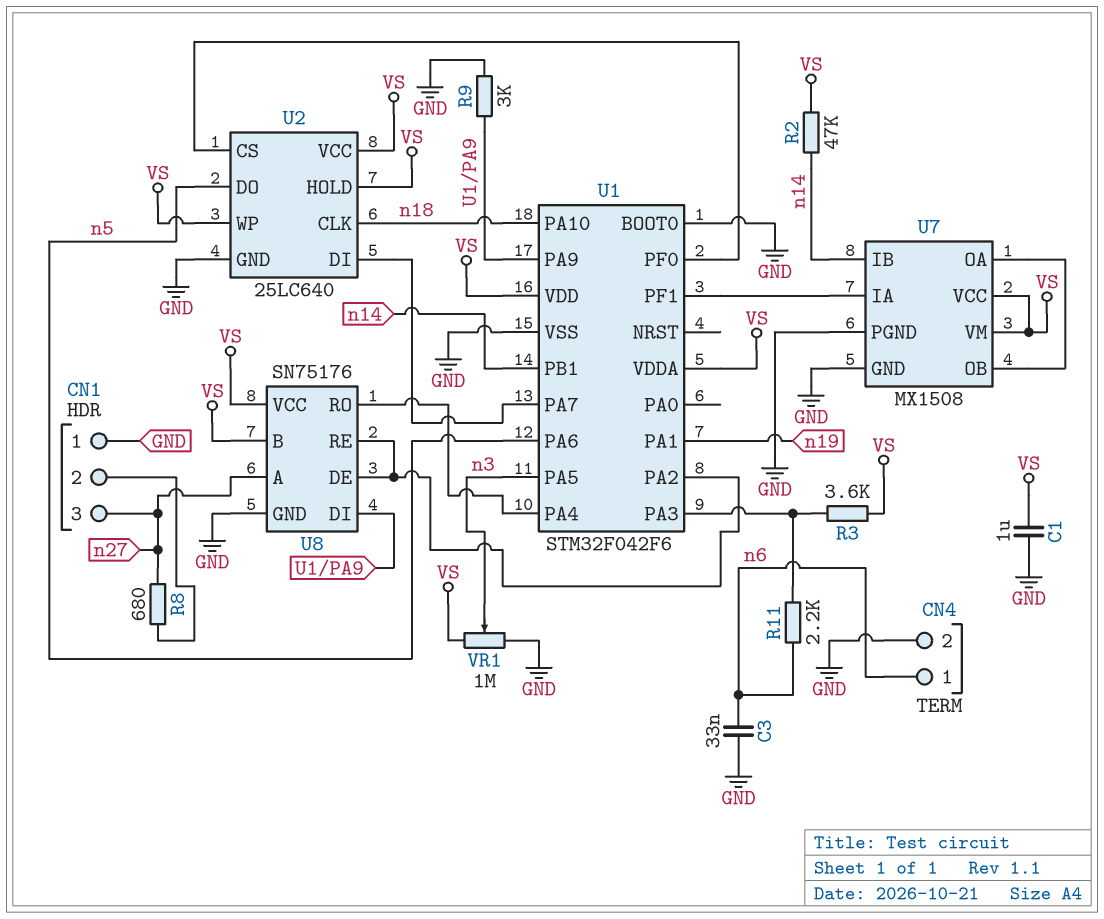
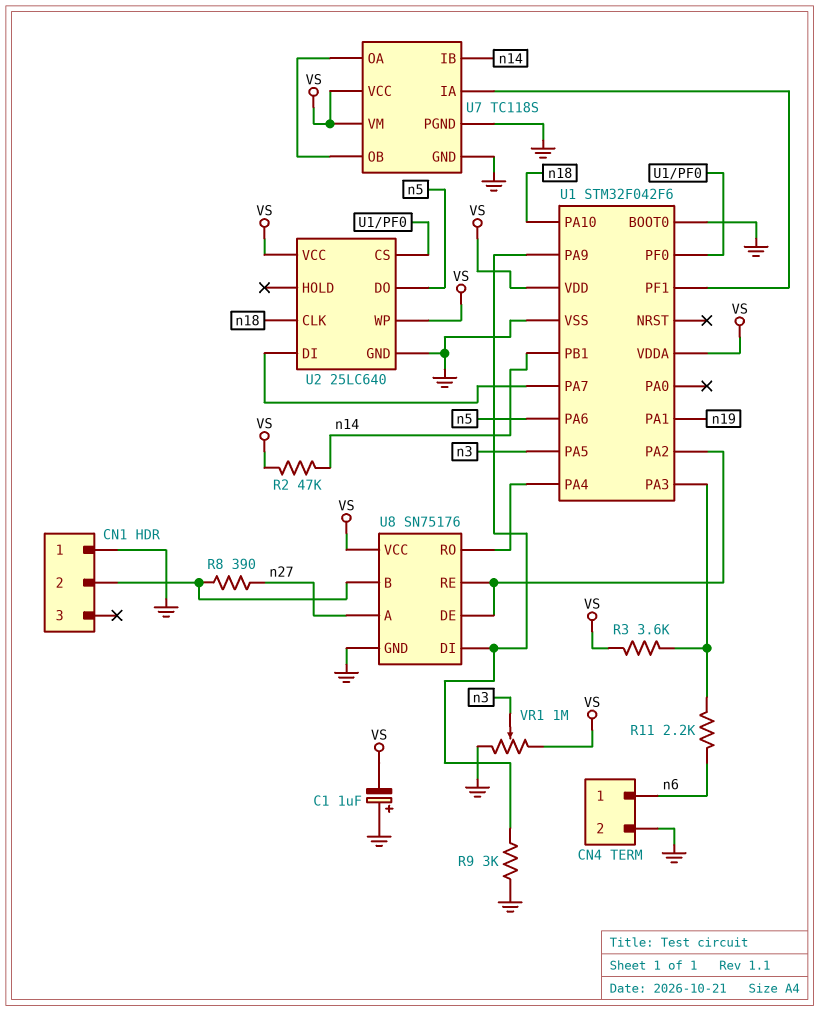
C1: 1uF (GND, VS) -> 1uF (plus GND, minus VS)
C3: 33nF (GND, n6) -> none
CN1 pin 3: n27 -> none
R8: 680 (CN1/2, n27) -> 390 (CN1/2, n27)
U2 pin HOLD: VS -> none
U7: MX1508 -> TC118S
U8 pin B: VS -> CN1/2

